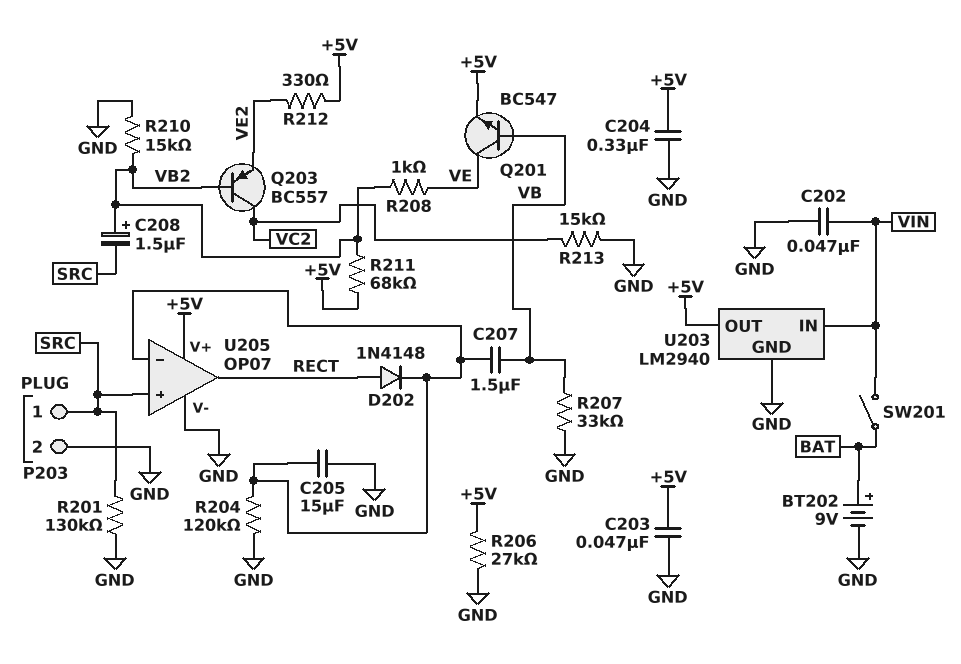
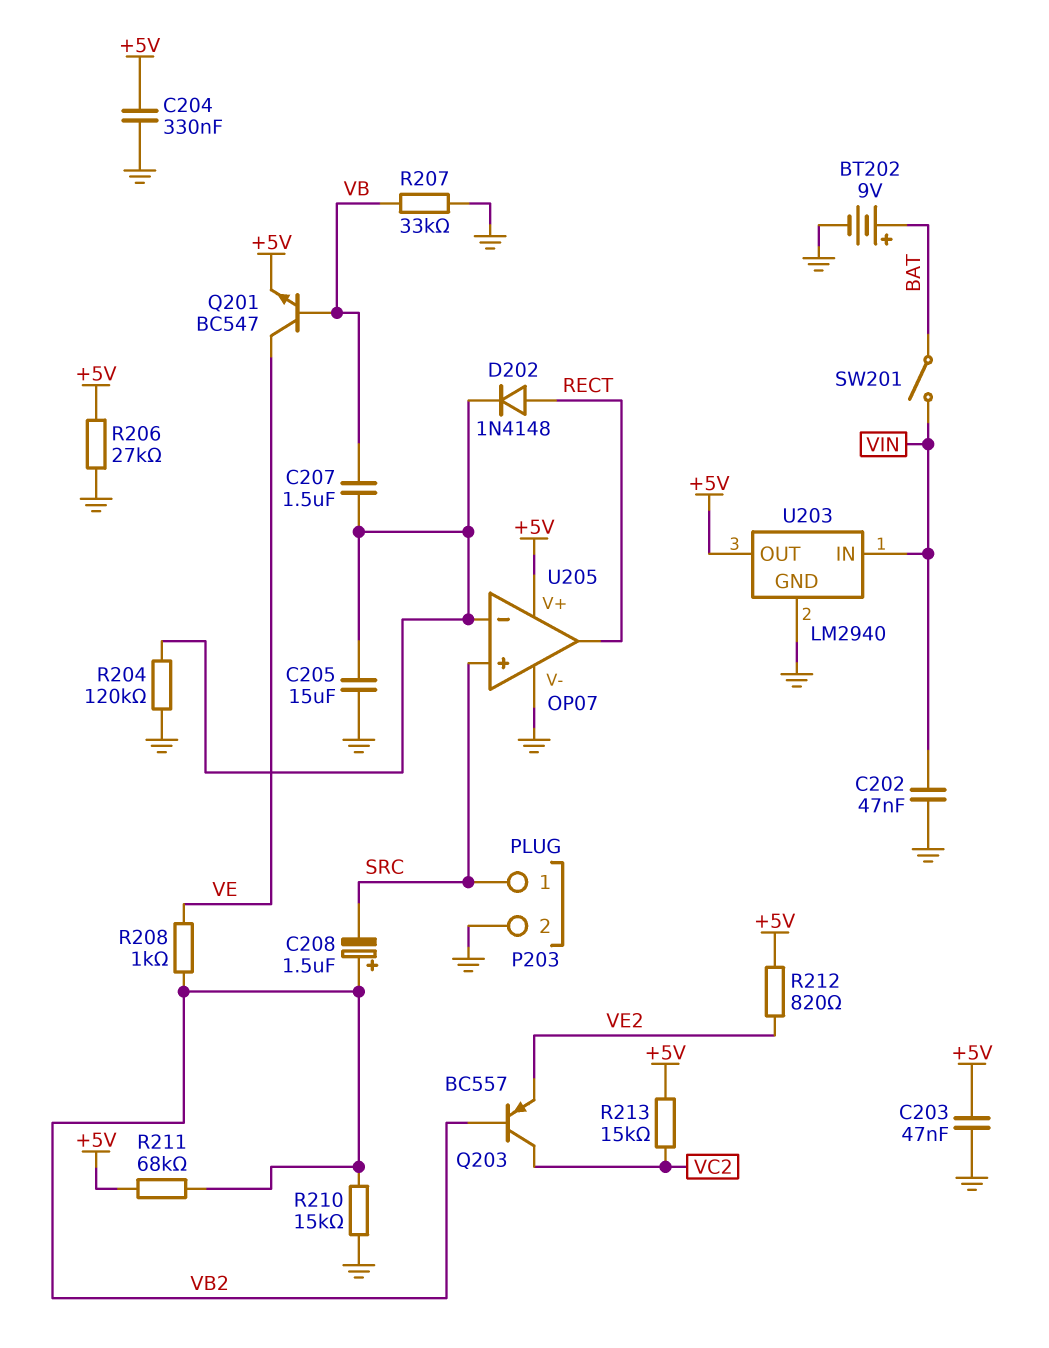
R201: 130k (GND, SRC) -> none
R212: 330 (+5V, VE2) -> 820 (+5V, VE2)
R213: 15k (GND, VC2) -> 15k (+5V, VC2)

